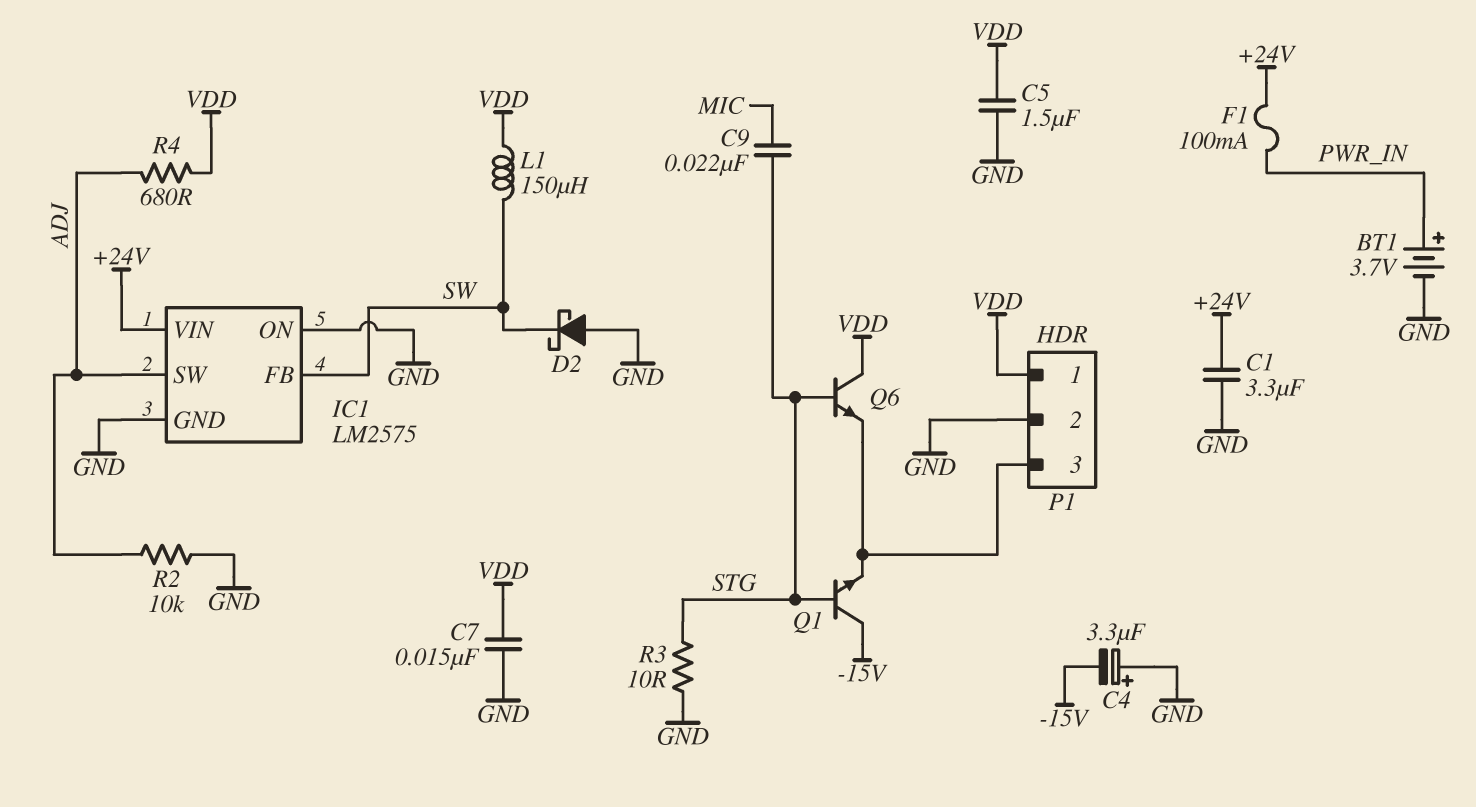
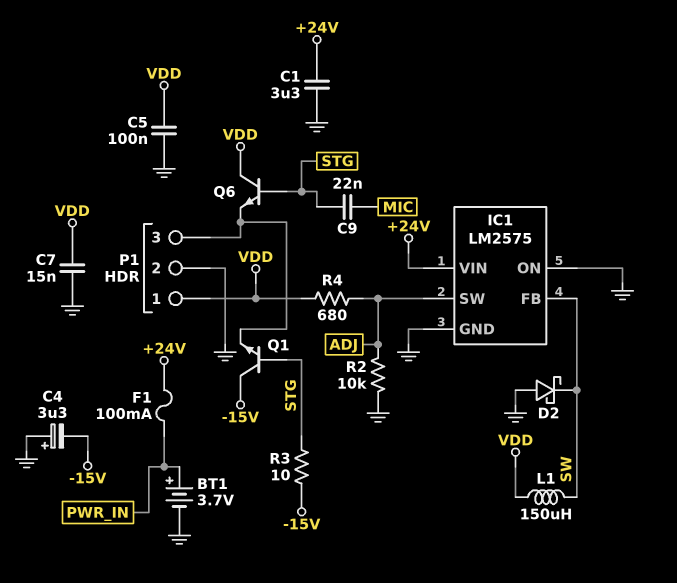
C5: 1.5uF (GND, VDD) -> 100nF (GND, VDD)
R3: 10 (GND, STG) -> 10 (-15V, STG)

